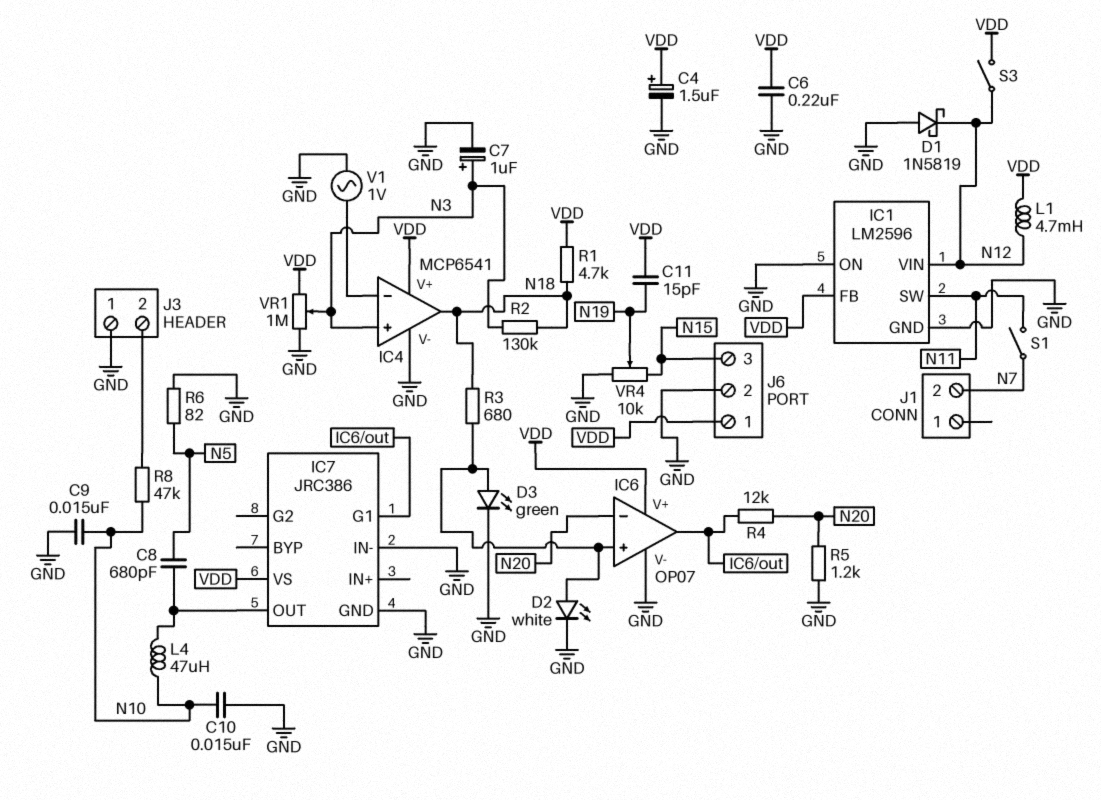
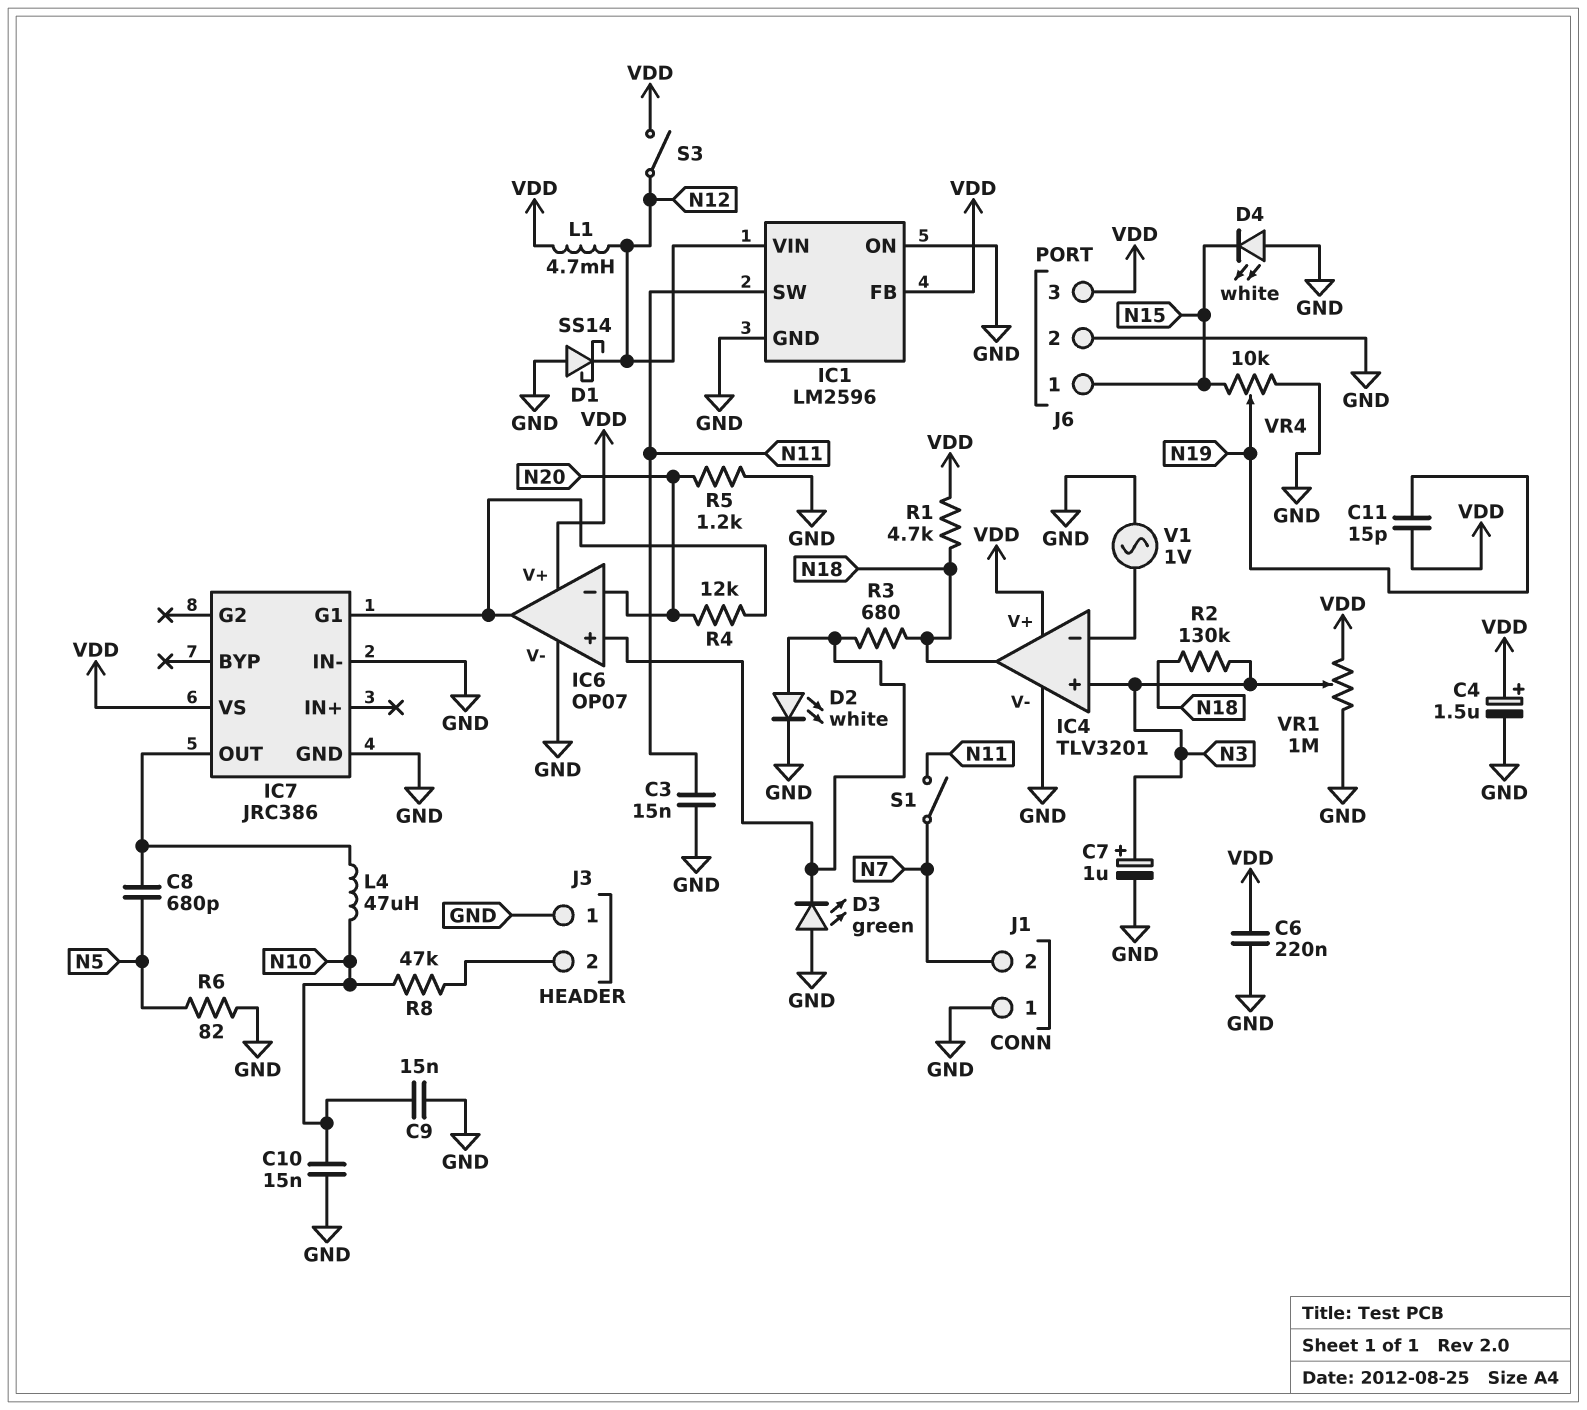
C3: none -> 15nF (GND, N11)
D1: schottky 1N5819 (A GND, K N12) -> schottky SS14 (A GND, K N12)
D3: LED green (A IC6/in+, K GND) -> LED green (A GND, K IC6/in+)
D4: none -> LED white (A GND, K N15)
IC4: MCP6541 -> TLV3201
J1 pin 1: none -> GND
J6 pin 1: VDD -> N15
J6 pin 3: N15 -> VDD

